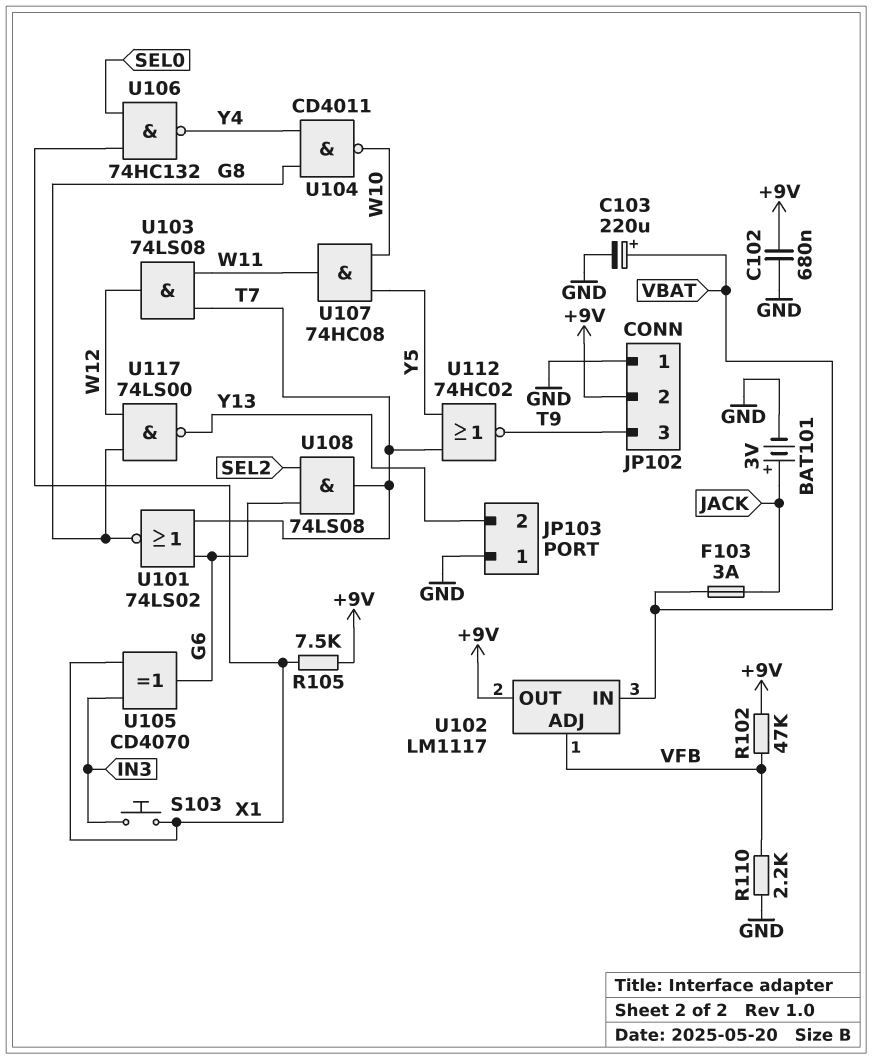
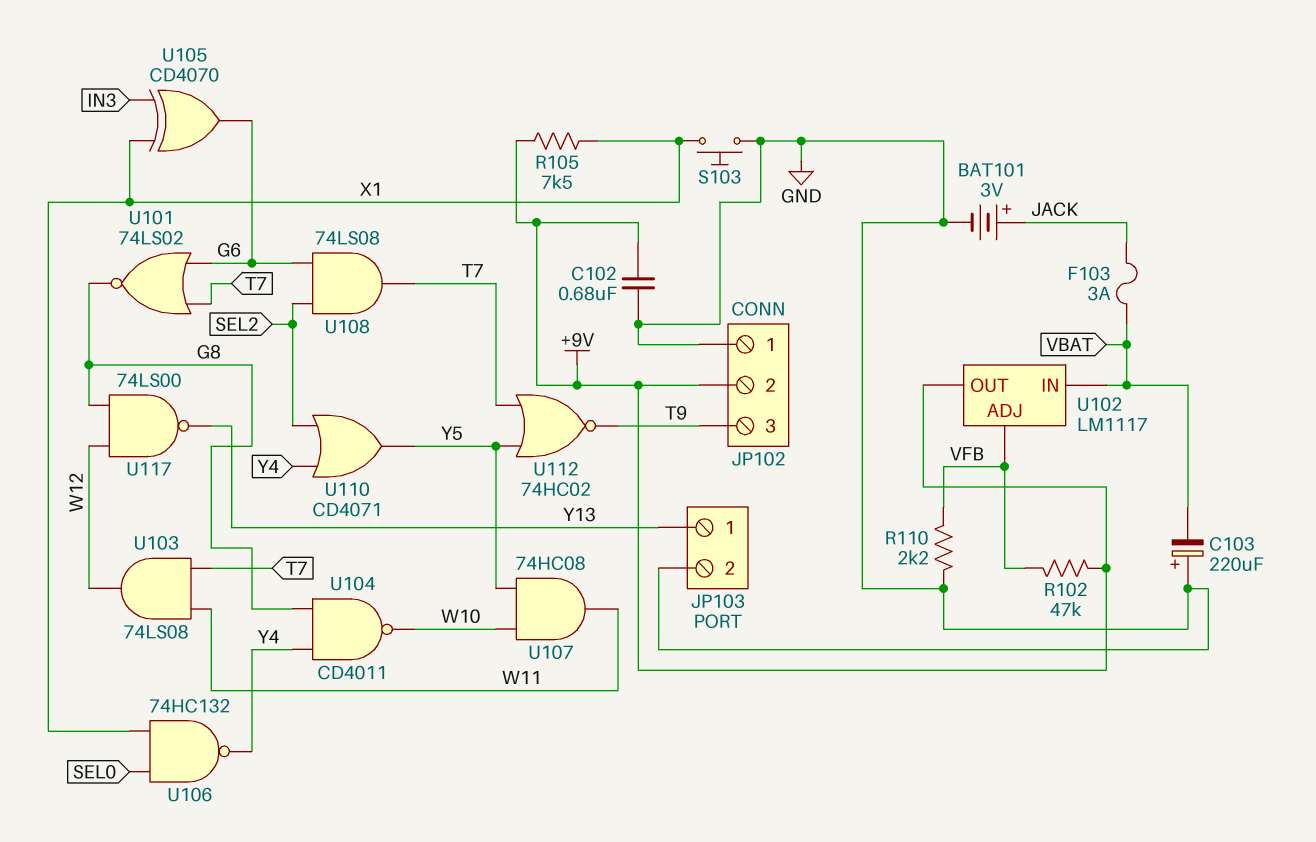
C103: 220uF (plus VBAT, minus GND) -> 220uF (plus GND, minus VBAT)
JP103 pin 1: GND -> Y13
JP103 pin 2: Y13 -> GND
S103: button (IN3, X1) -> button (GND, X1)
U110: none -> OR CD4071 (in SEL2, in Y4, out Y5)

